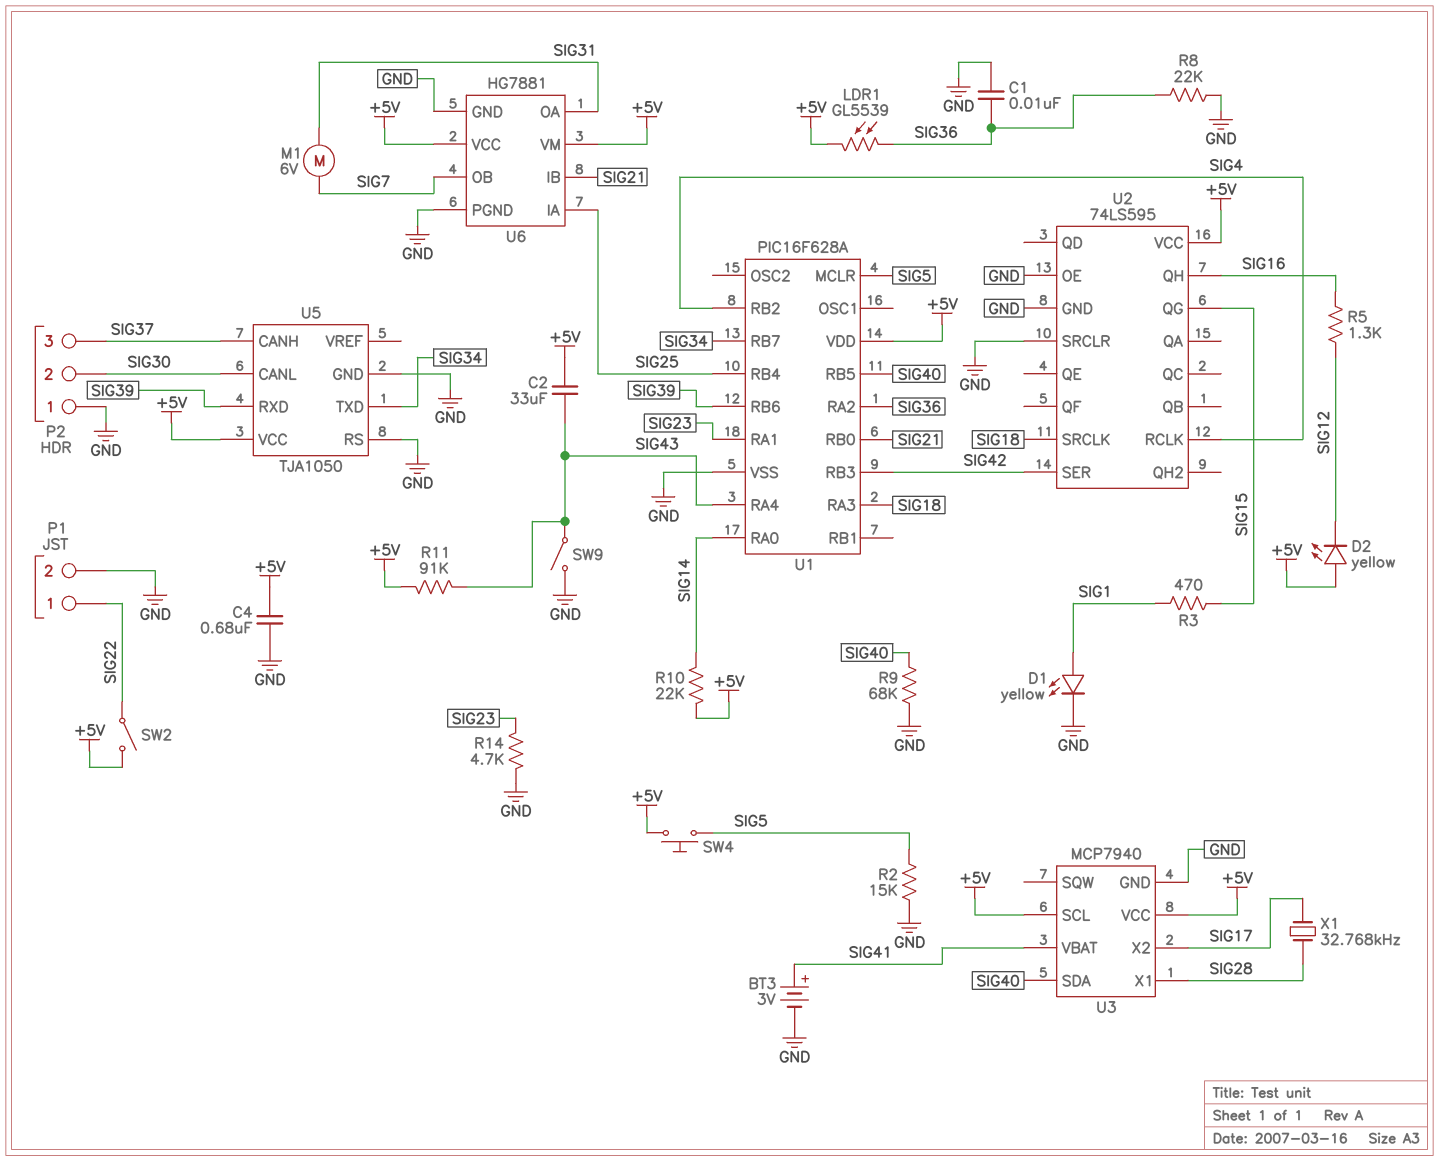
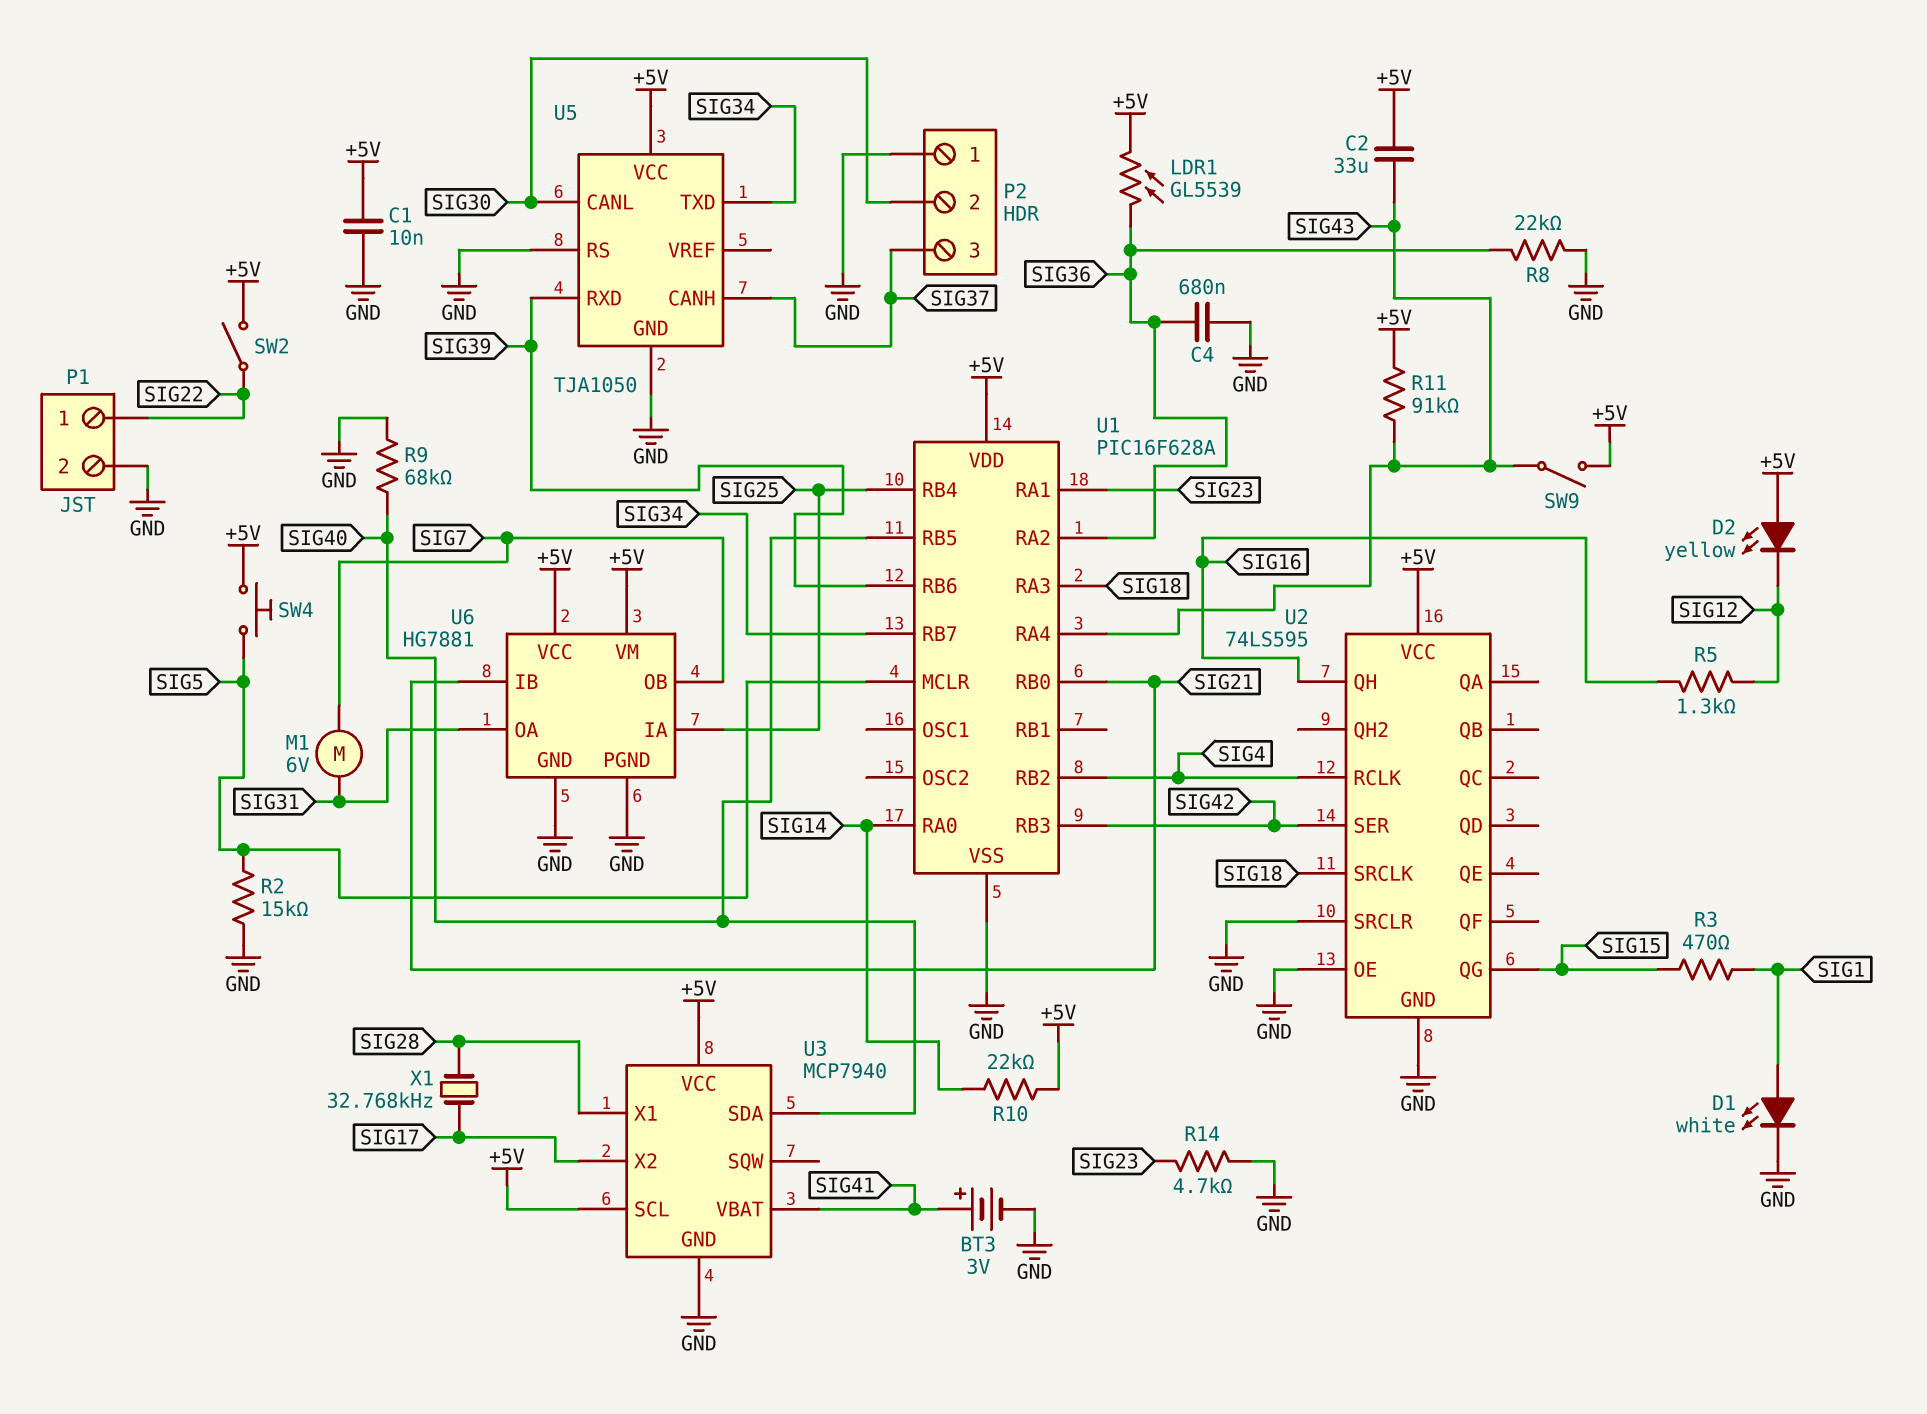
C1: 10nF (GND, SIG36) -> 10nF (+5V, GND)
C4: 680nF (+5V, GND) -> 680nF (GND, SIG36)
D1: LED yellow (A SIG1, K GND) -> LED white (A SIG1, K GND)
SW9: switch (GND, SIG43) -> switch (+5V, SIG43)

